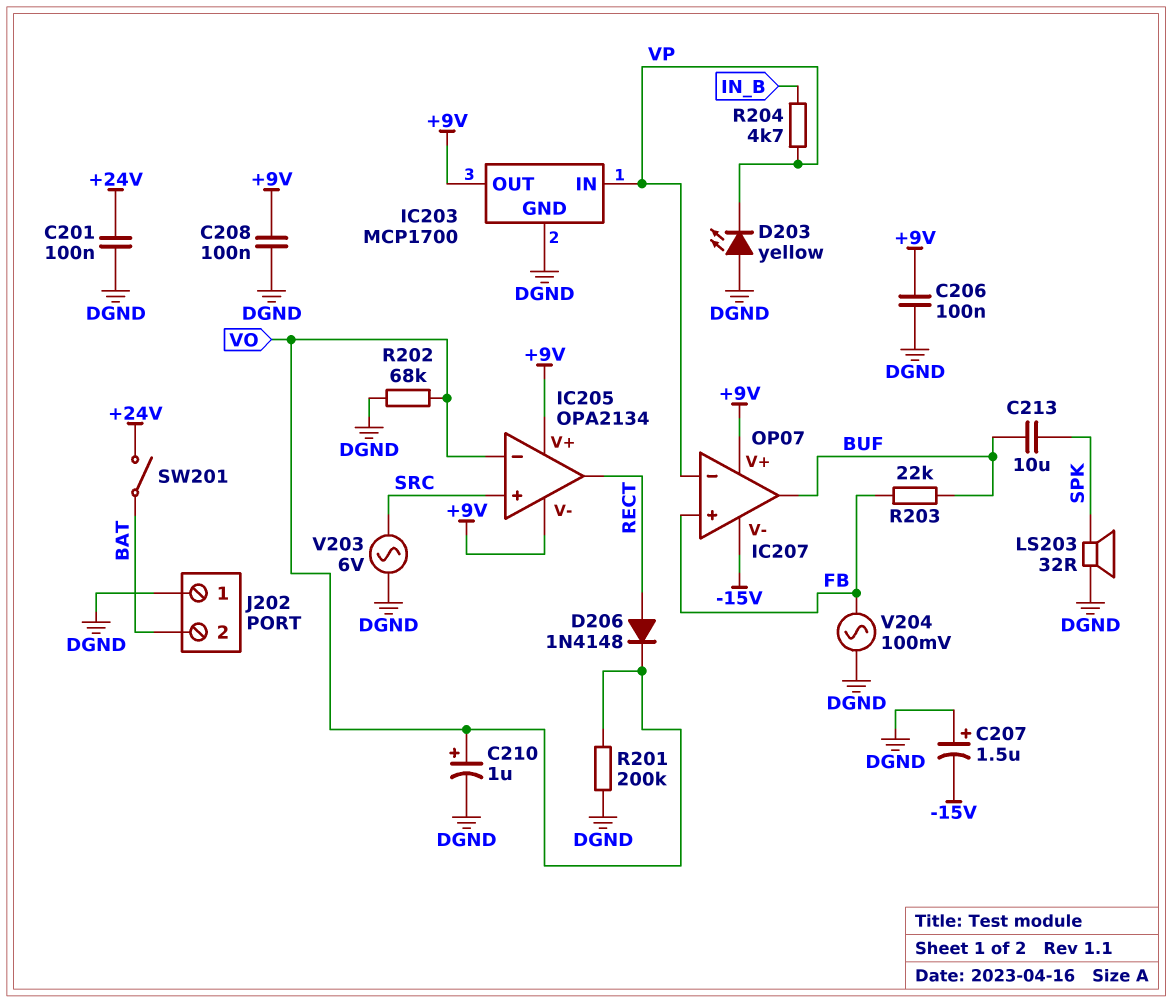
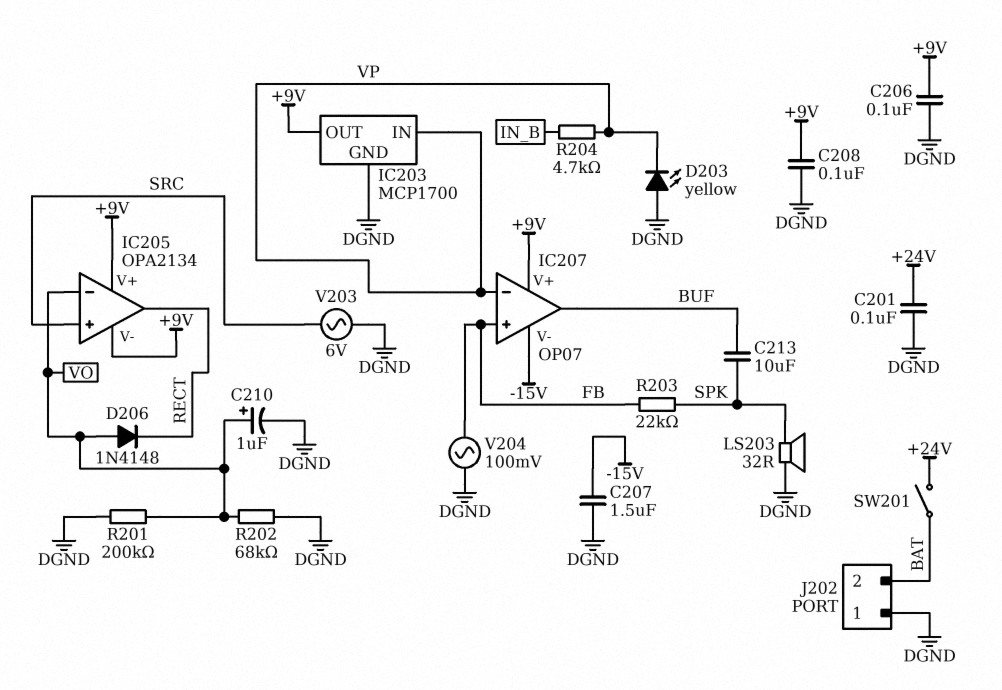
C207: 1.5uF (plus DGND, minus -15V) -> 1.5uF (-15V, DGND)
D206: diode 1N4148 (A RECT, K VO) -> diode 1N4148 (A VO, K RECT)
R203: 22k (BUF, FB) -> 22k (FB, SPK)

